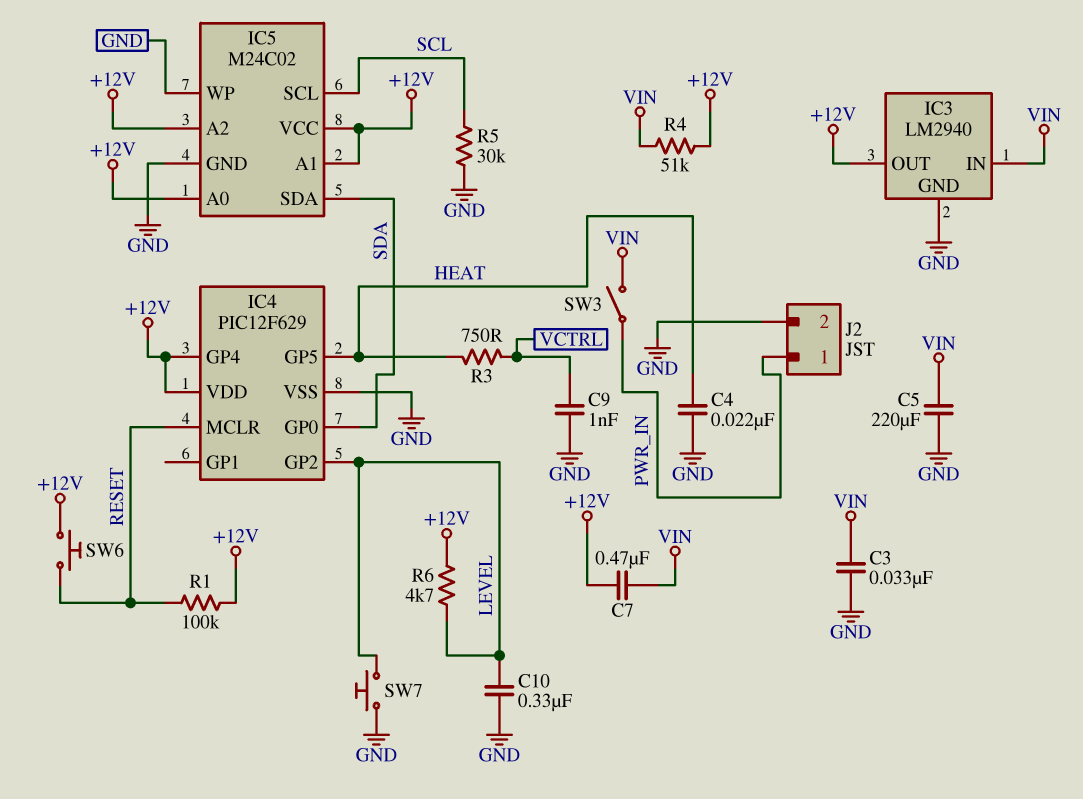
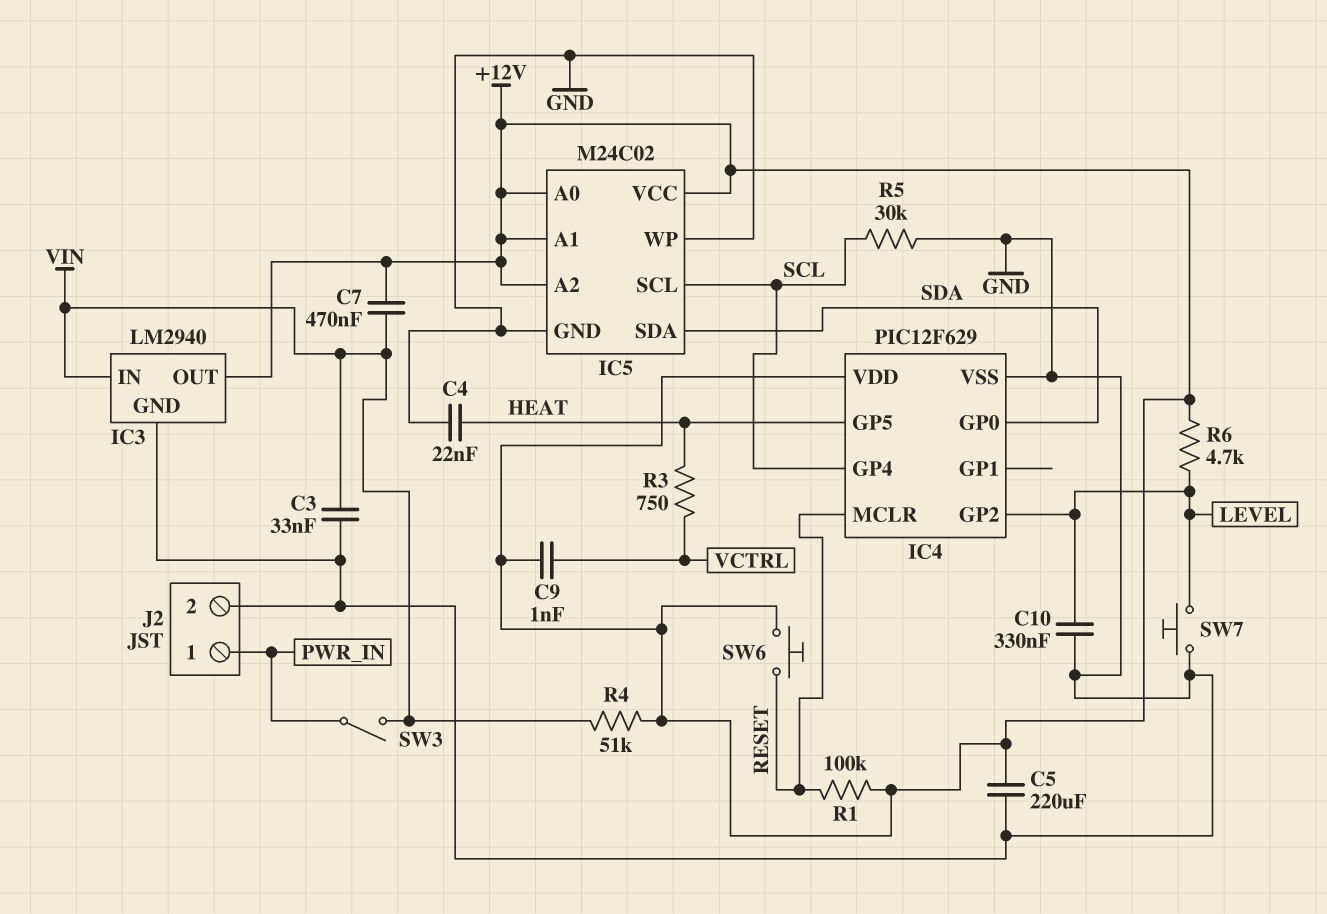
C5: 220uF (GND, VIN) -> 220uF (+12V, GND)
C9: 1nF (GND, VCTRL) -> 1nF (+12V, VCTRL)
IC4 pin GP4: +12V -> SCL

